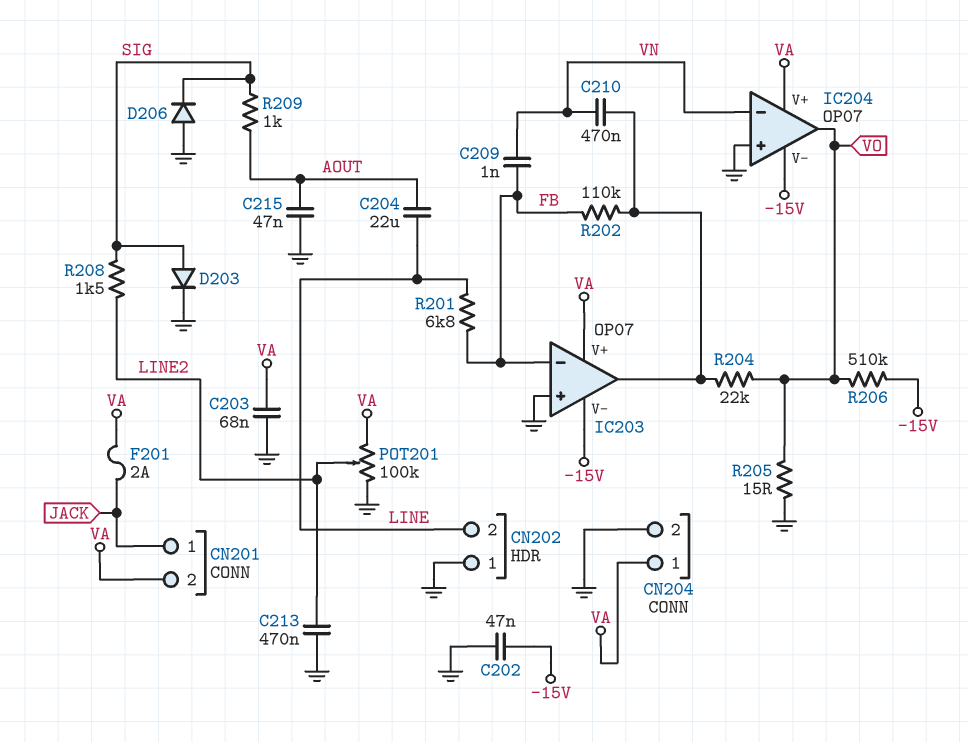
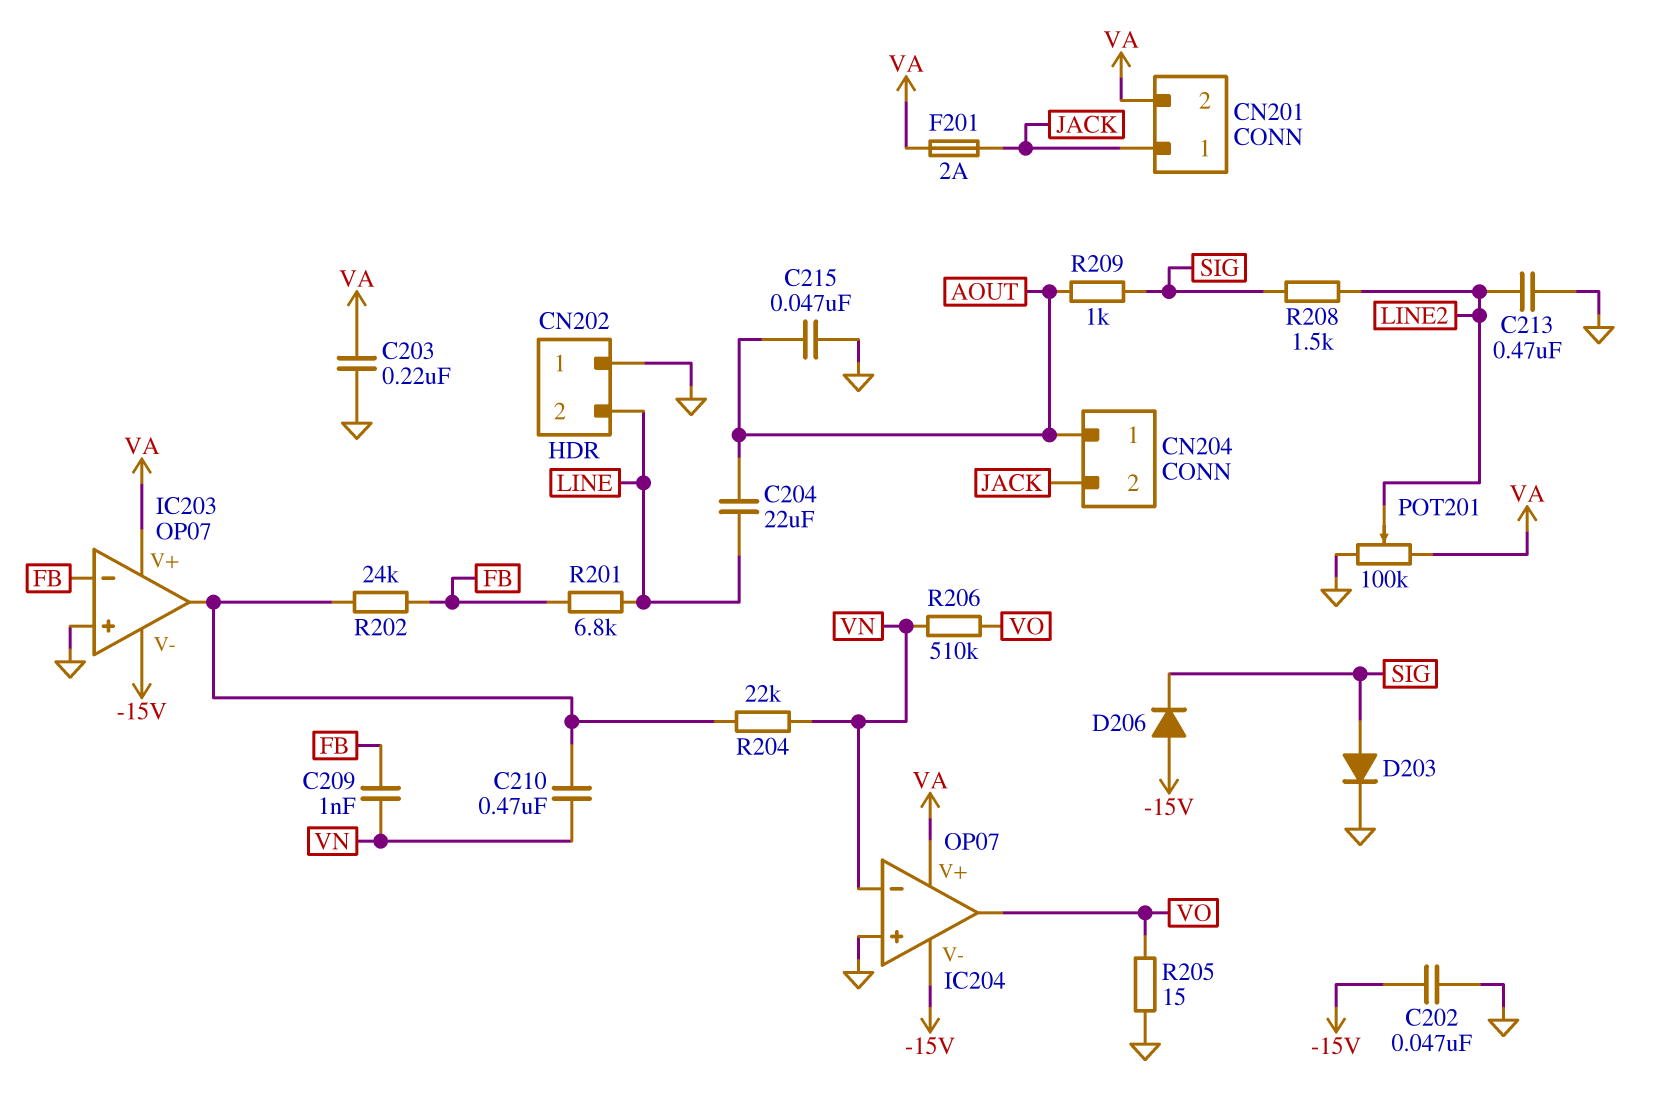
C203: 68nF (GND, VA) -> 220nF (GND, VA)
CN204 pin 1: VA -> AOUT
CN204 pin 2: GND -> JACK
D206: diode (A GND, K SIG) -> diode (A -15V, K SIG)
R202: 110k (FB, IC203/out) -> 24k (FB, IC203/out)
R204: 22k (IC203/out, VO) -> 22k (IC203/out, VN)
R206: 510k (-15V, VO) -> 510k (VN, VO)

